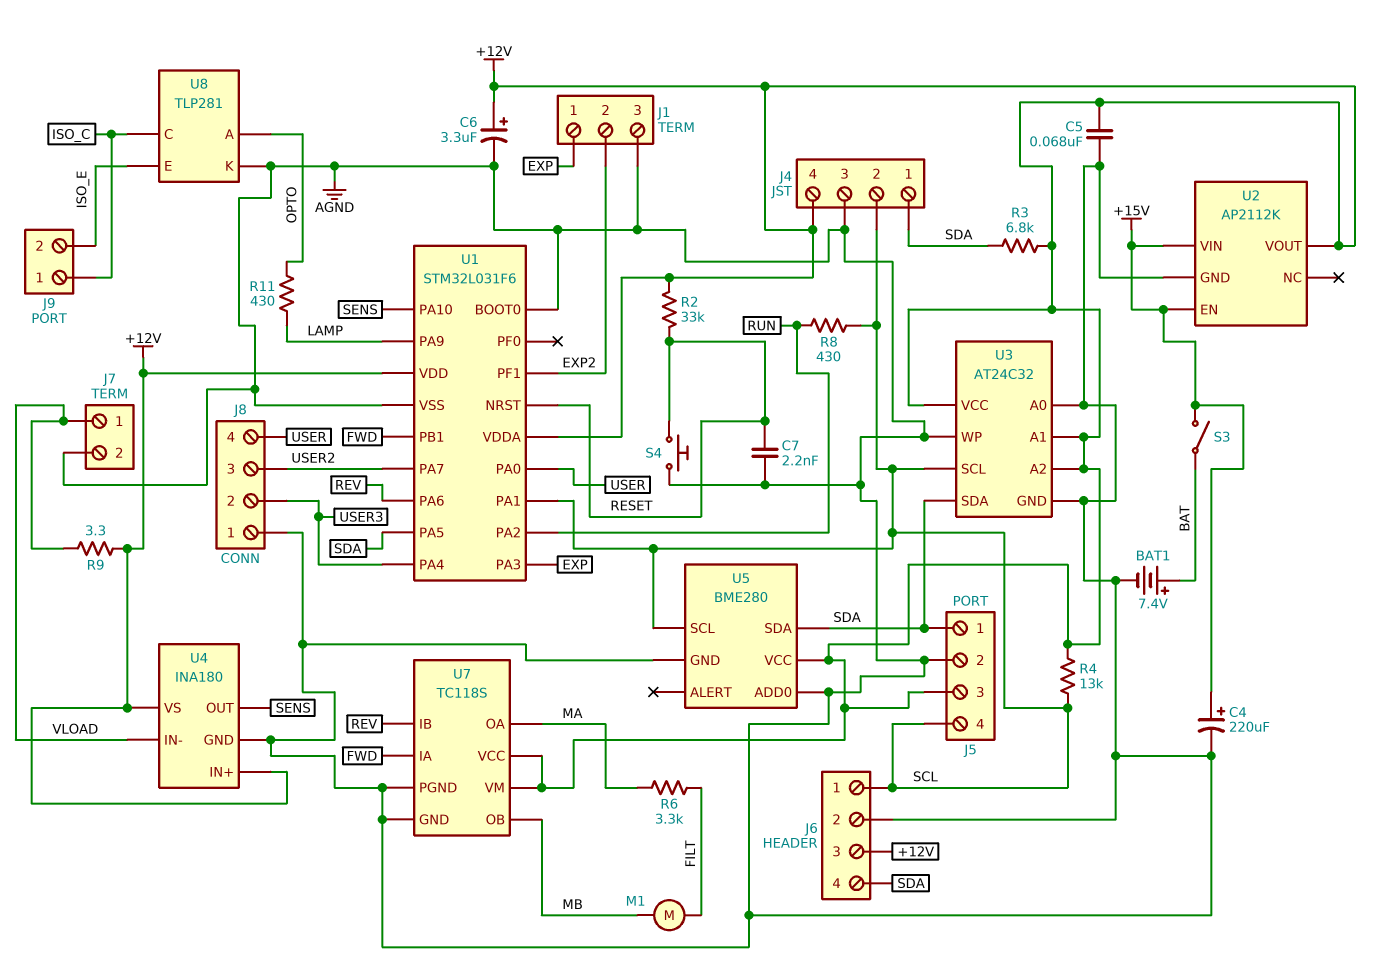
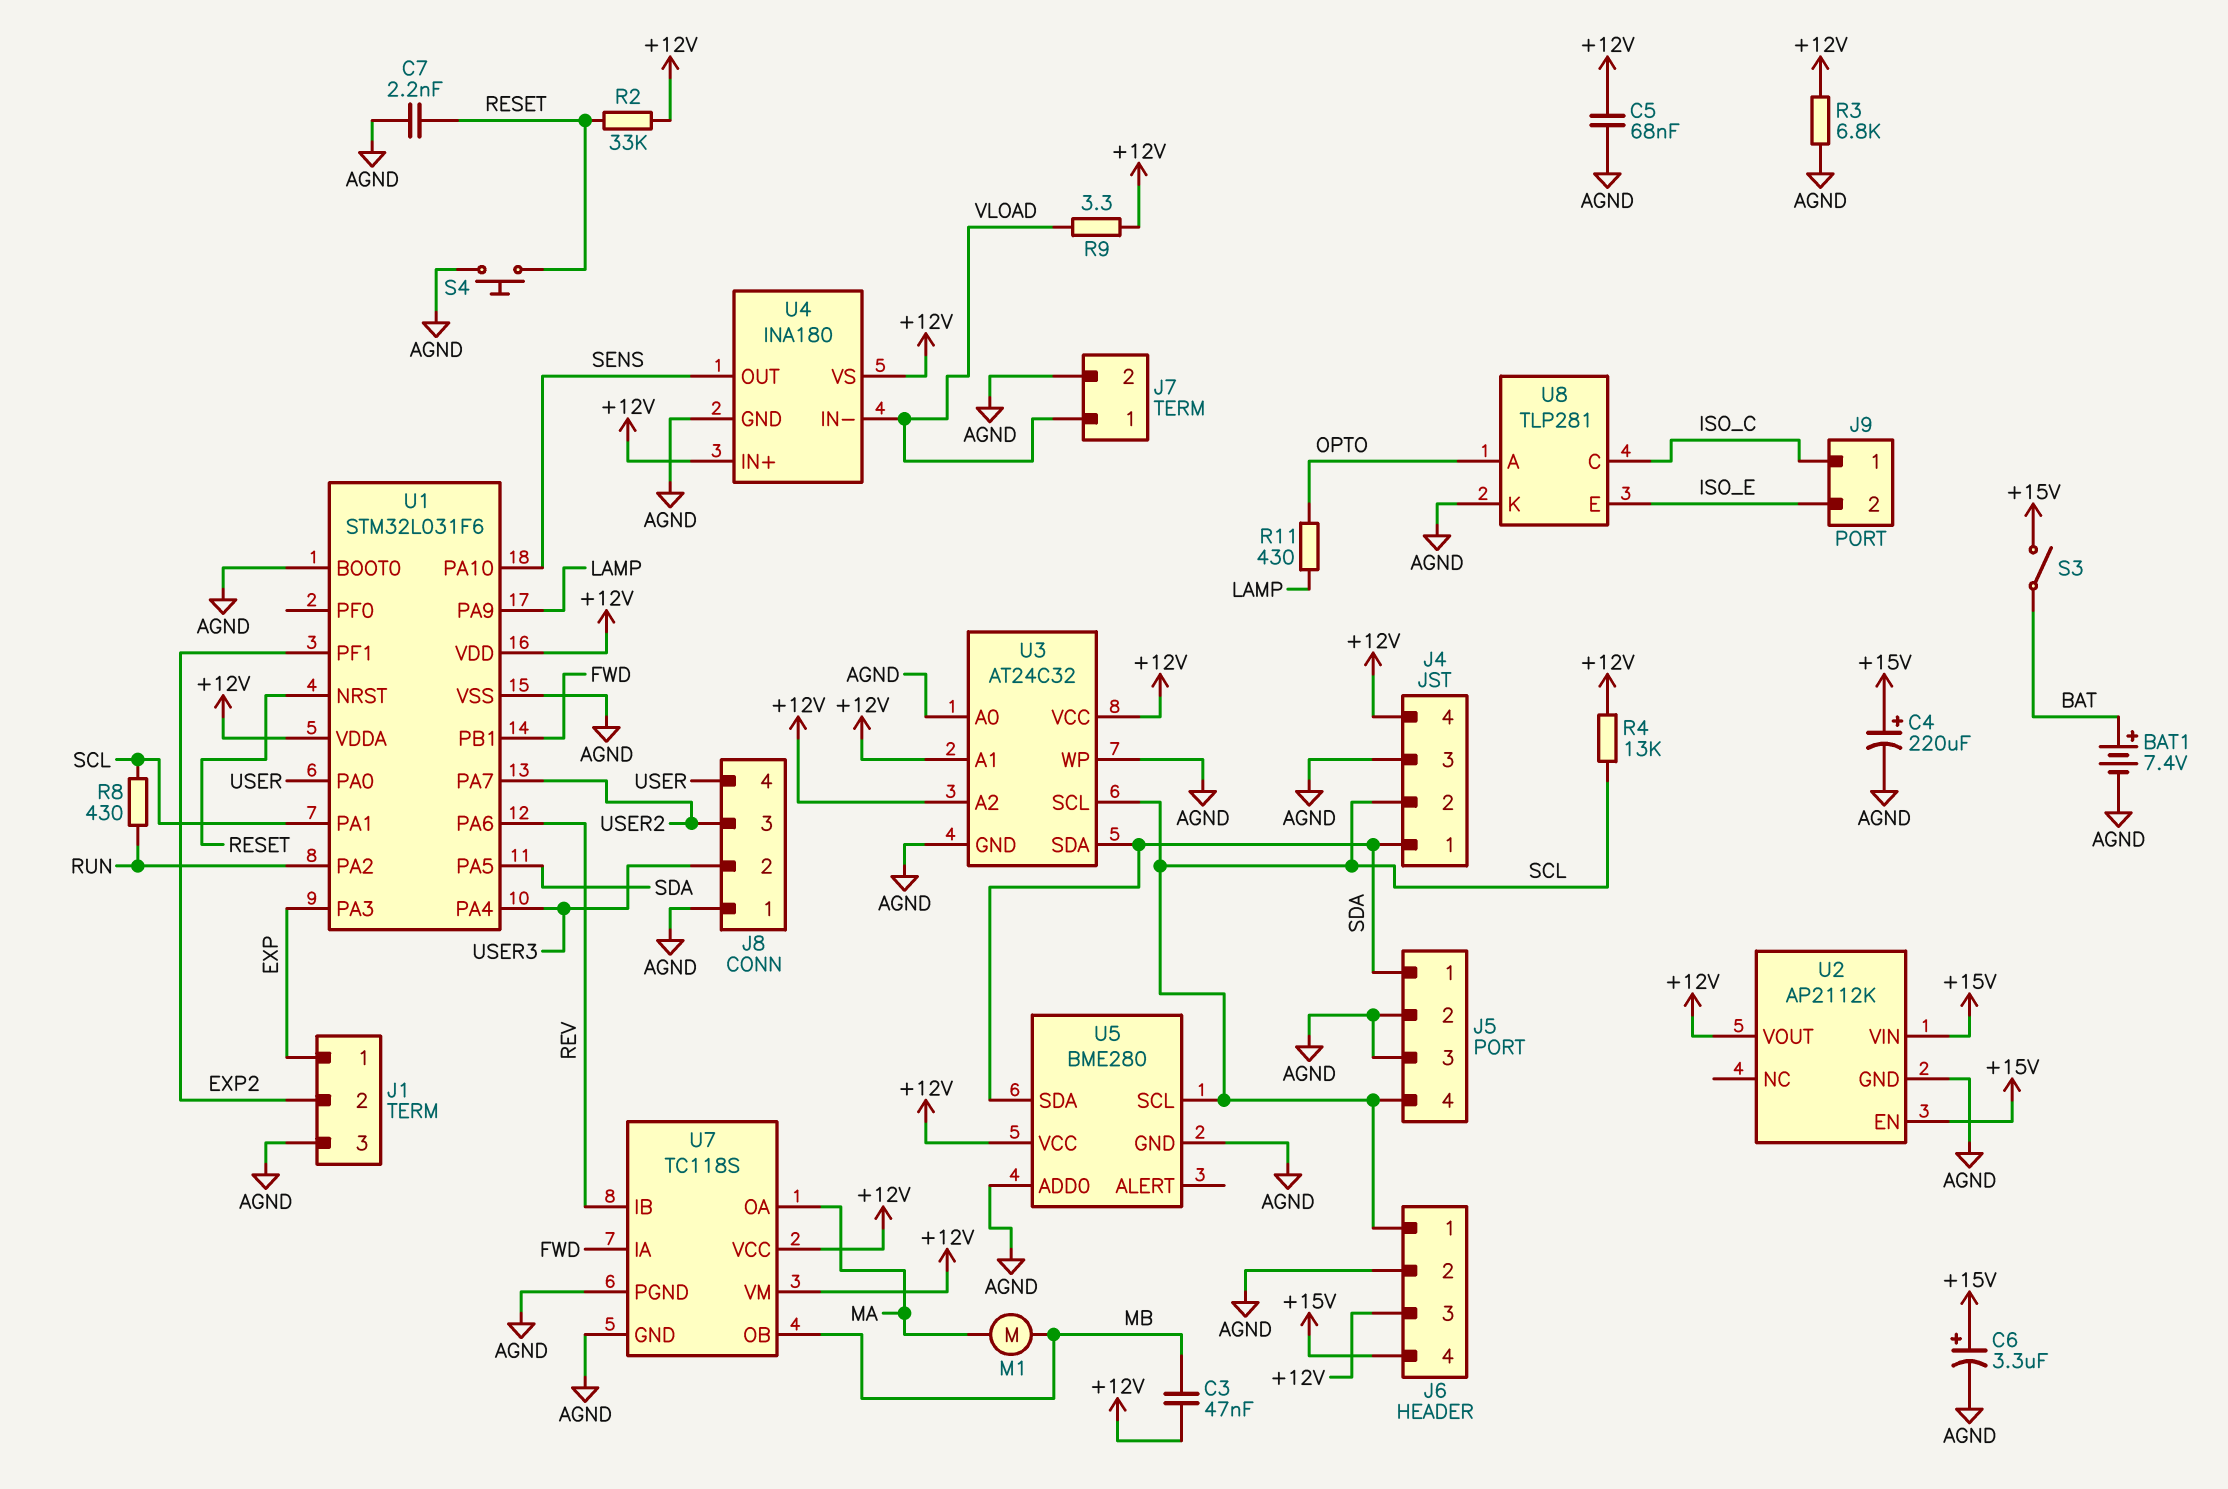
C3: none -> 47nF (+12V, MB)
C6: 3.3uF (plus +12V, minus AGND) -> 3.3uF (plus +15V, minus AGND)
J5 pin 3: +12V -> AGND
J6 pin 4: SDA -> +15V
M1: motor (FILT, MB) -> motor (MA, MB)
R3: 6.8k (+12V, SDA) -> 6.8k (+12V, AGND)
R6: 3.3k (FILT, MA) -> none

